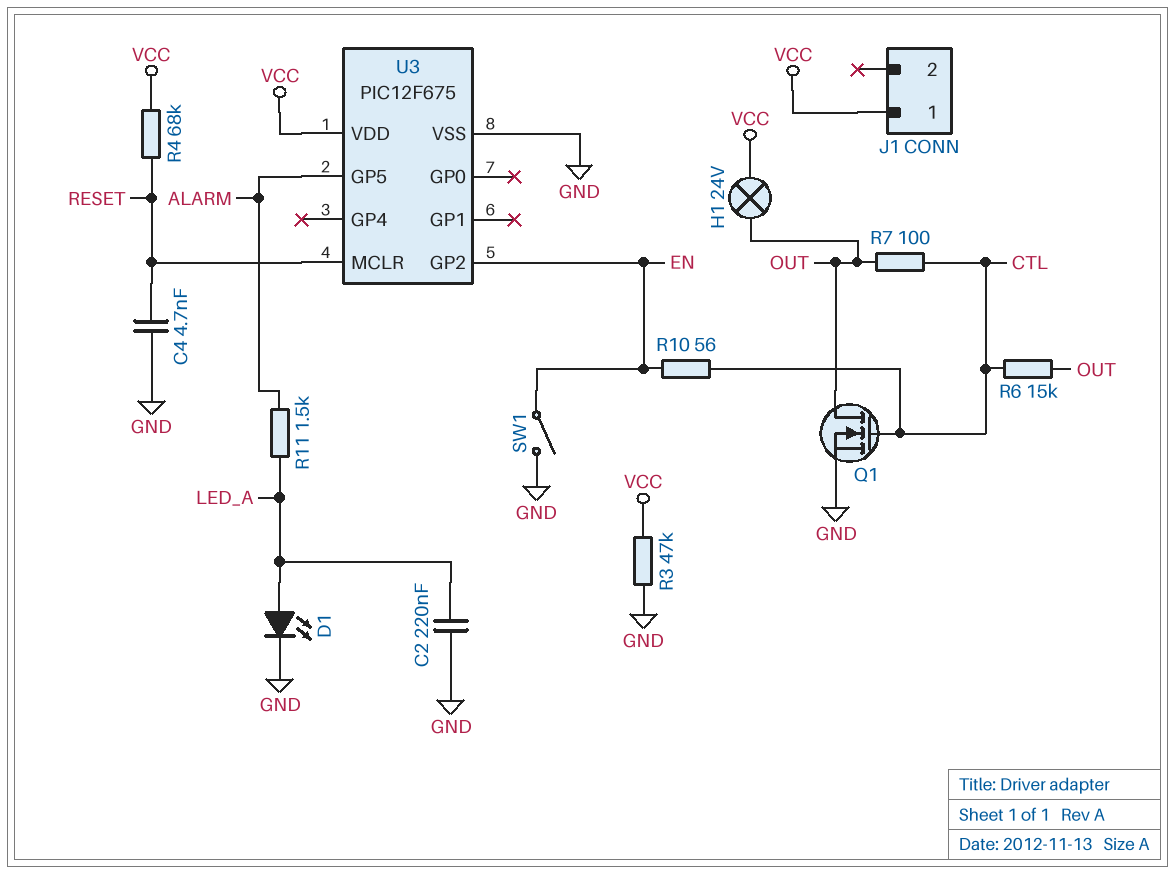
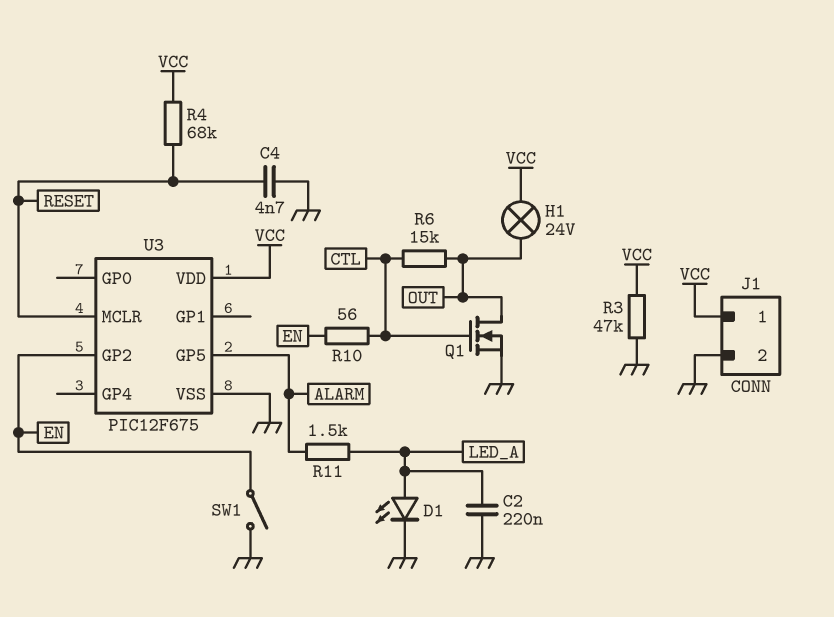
J1 pin 2: none -> GND
R7: 100 (CTL, OUT) -> none

